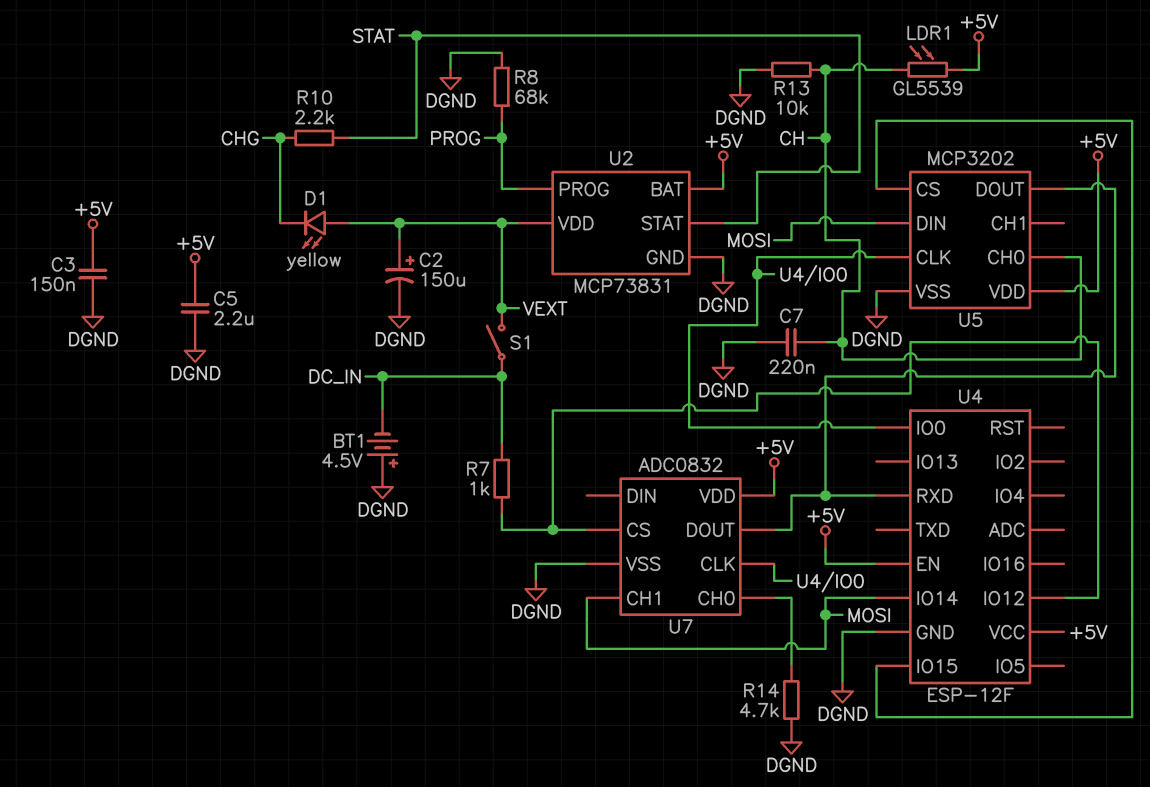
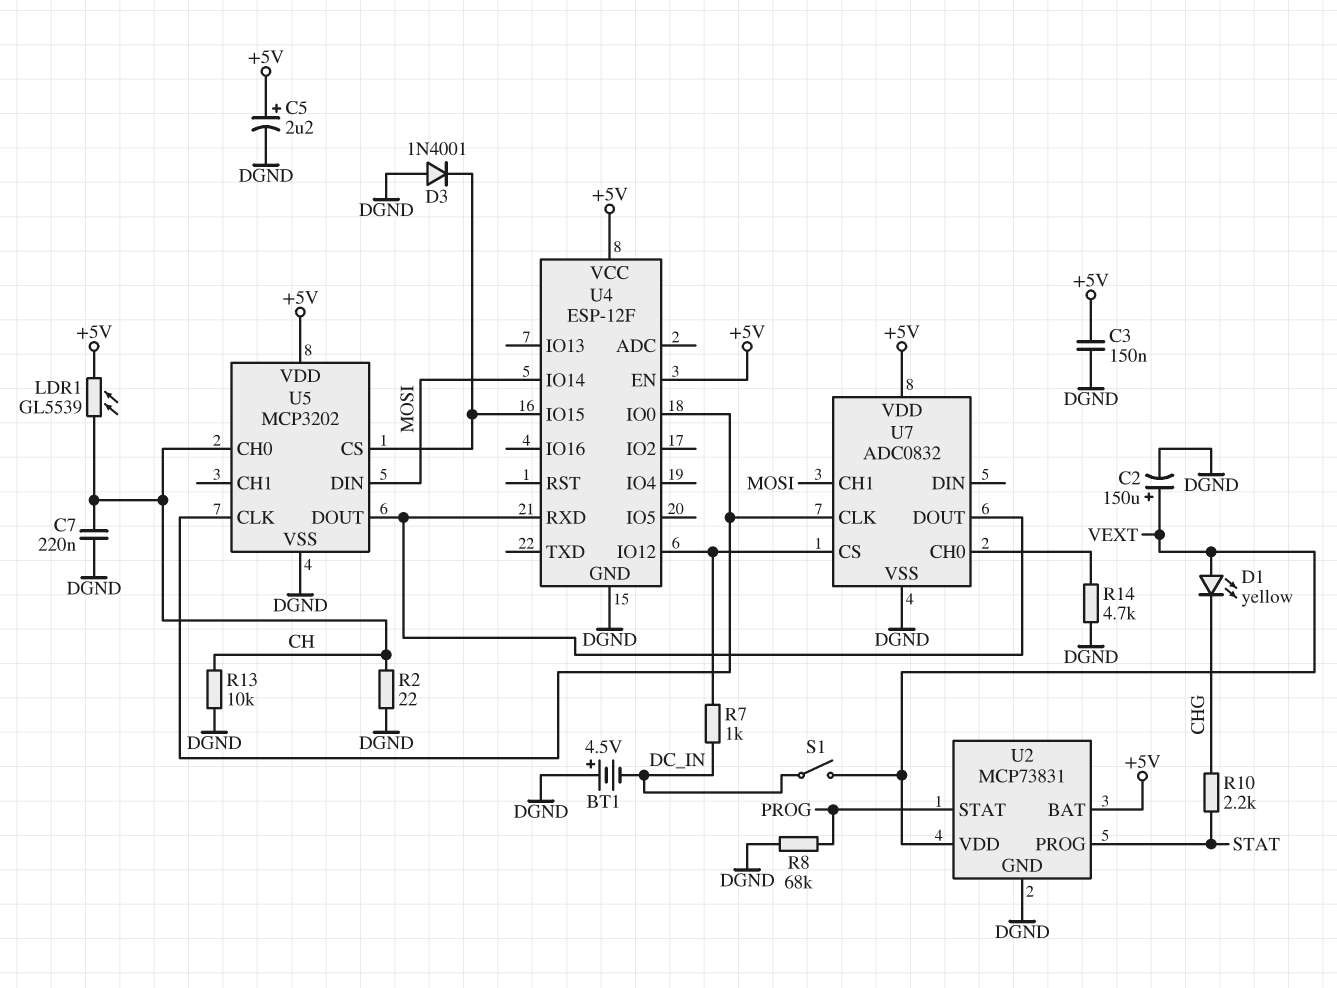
C5: 2.2uF (+5V, DGND) -> 2.2uF (plus +5V, minus DGND)
D3: none -> diode 1N4001 (A DGND, K U4/IO15)
R2: none -> 22 (CH, DGND)
U2 pin PROG: PROG -> STAT
U2 pin STAT: STAT -> PROG

